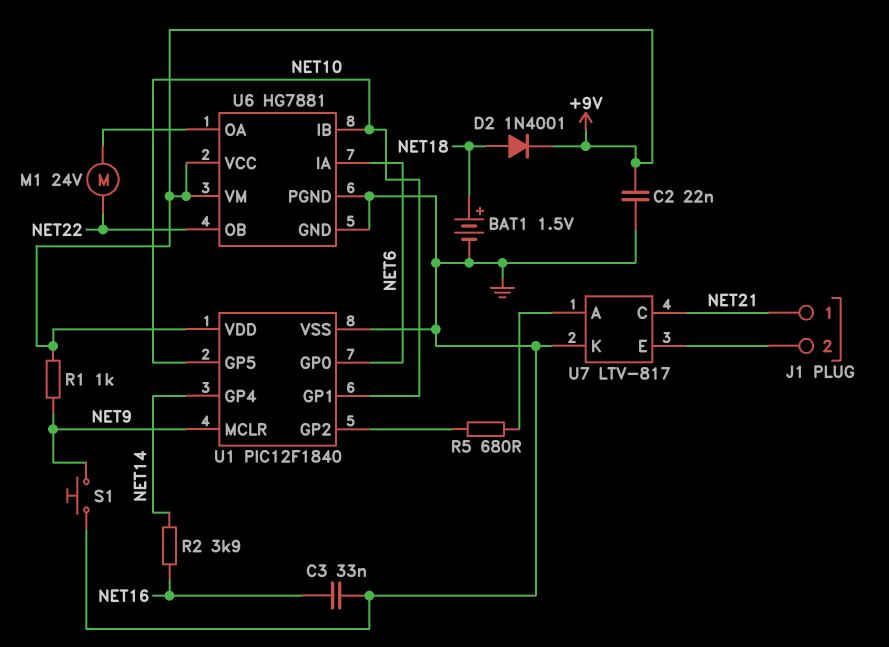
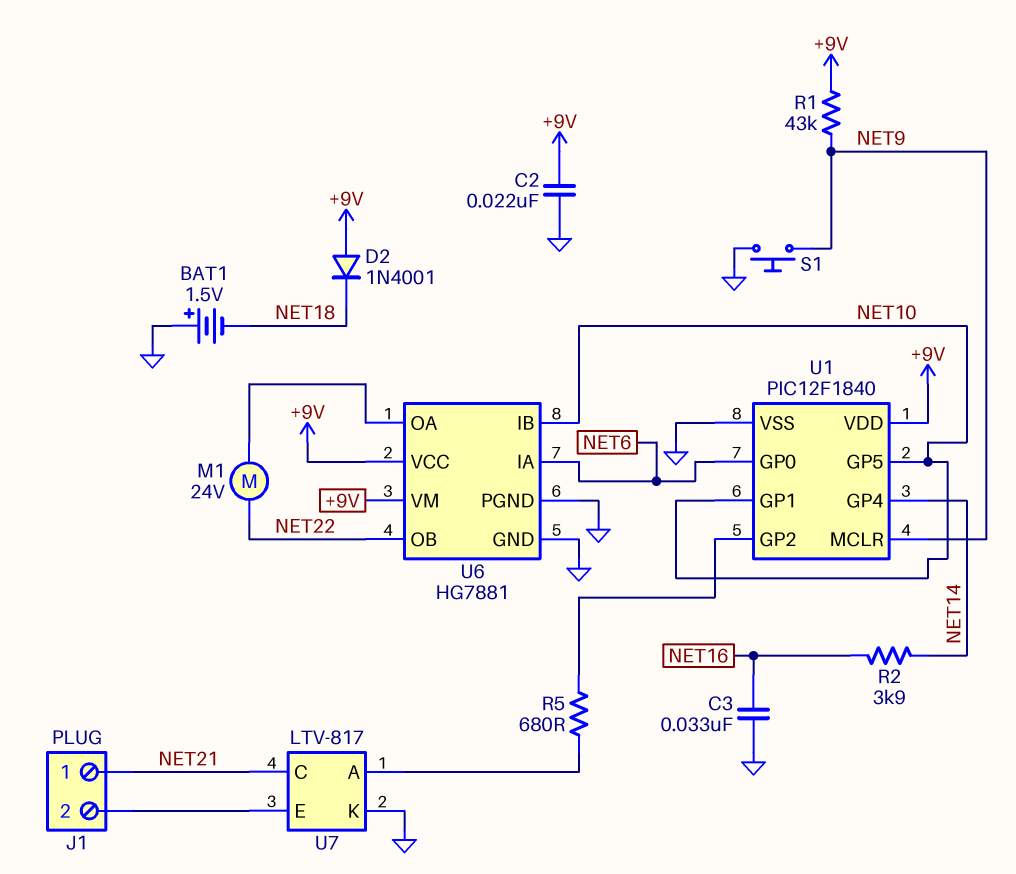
BAT1: 1.5V (plus NET18, minus GND) -> 1.5V (plus GND, minus NET18)
D2: diode 1N4001 (A NET18, K +9V) -> diode 1N4001 (A +9V, K NET18)
R1: 1k (+9V, NET9) -> 43k (+9V, NET9)

